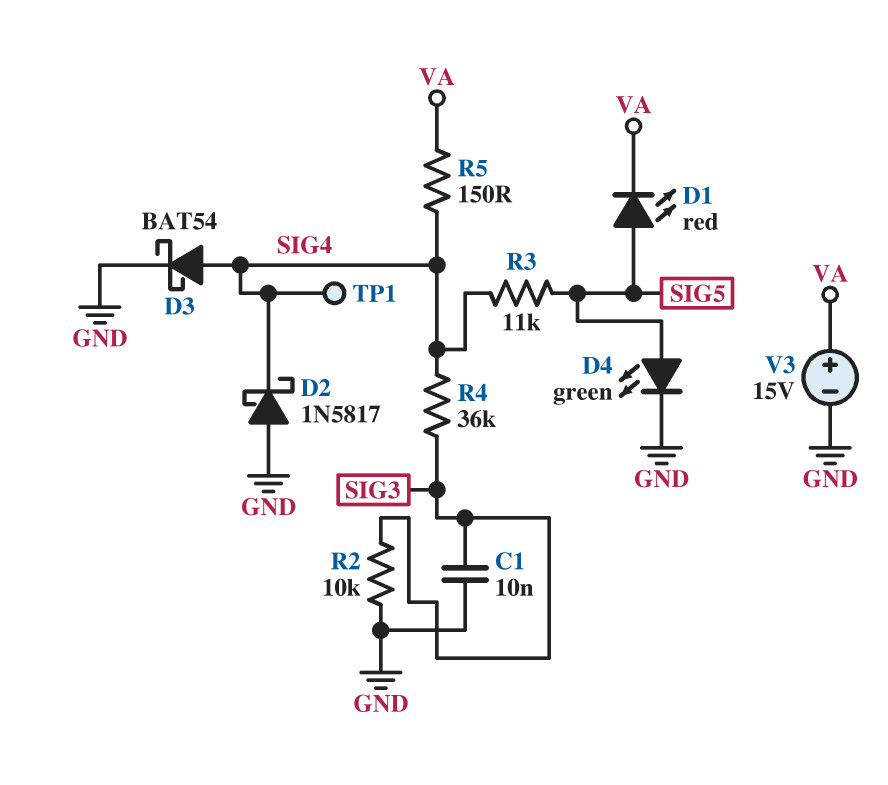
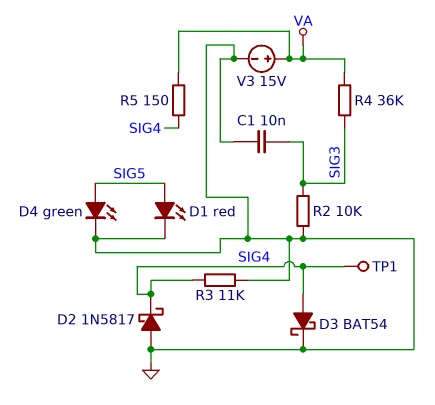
D1: LED red (A SIG5, K VA) -> LED red (A SIG5, K GND)
R3: 11k (SIG4, SIG5) -> 11k (GND, SIG4)
R4: 36k (SIG3, SIG4) -> 36k (SIG3, VA)

